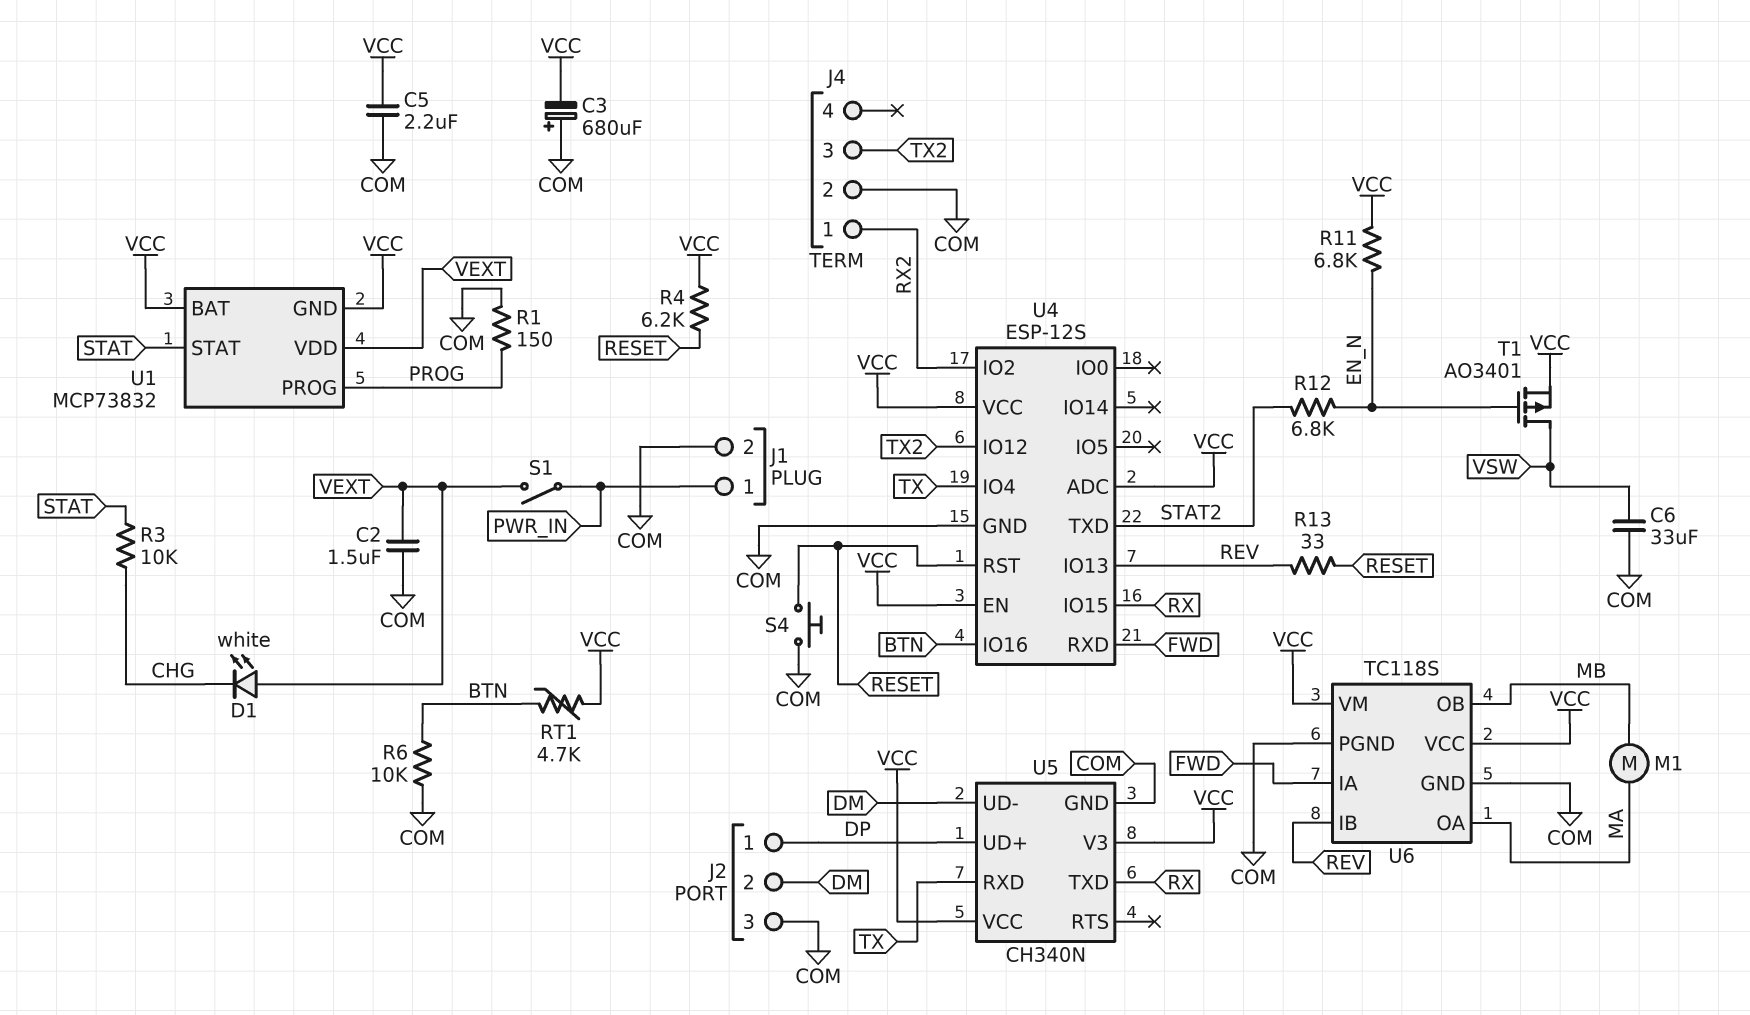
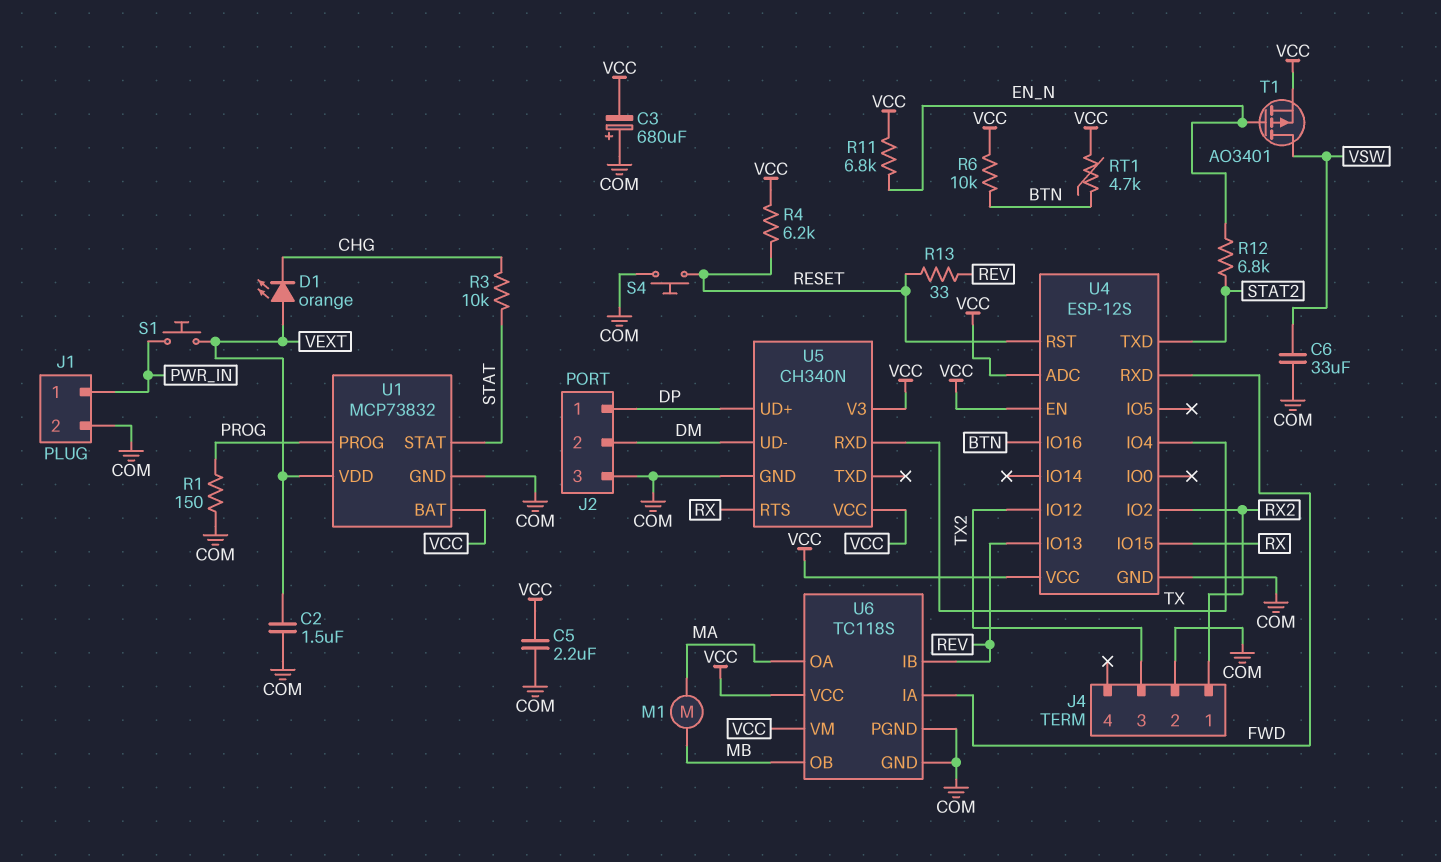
D1: LED white (A VEXT, K CHG) -> LED orange (A VEXT, K CHG)
R6: 10k (BTN, COM) -> 10k (BTN, VCC)
S1: switch (PWR_IN, VEXT) -> button (PWR_IN, VEXT)
U1 pin GND: VCC -> COM
U5 pin RTS: none -> RX
U5 pin TXD: RX -> none

